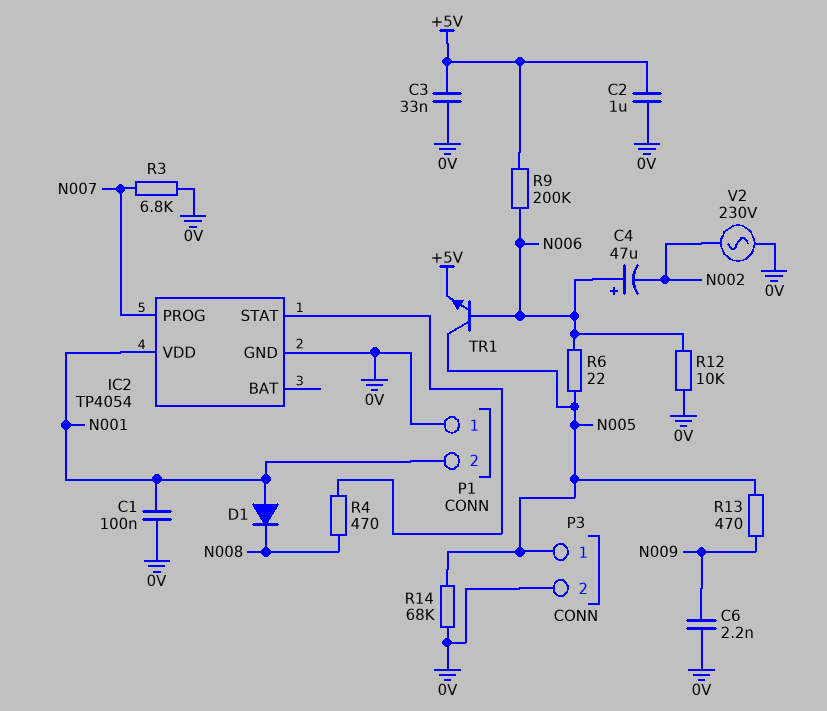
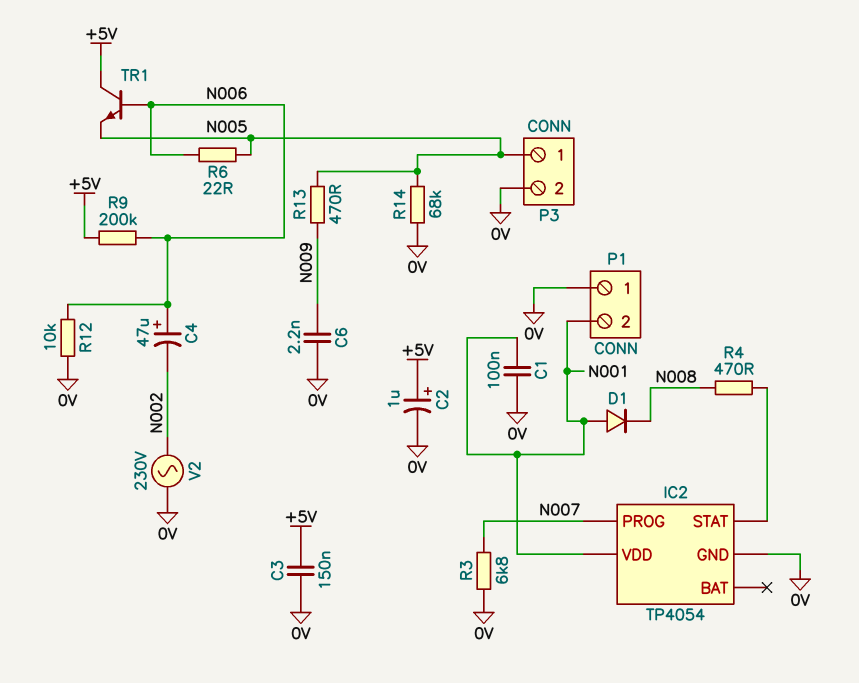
C2: 1uF (+5V, 0V) -> 1uF (plus +5V, minus 0V)
C3: 33nF (+5V, 0V) -> 150nF (+5V, 0V)
TR1: NPN (B N006, C N005, E +5V) -> NPN (B N006, C +5V, E N005)

